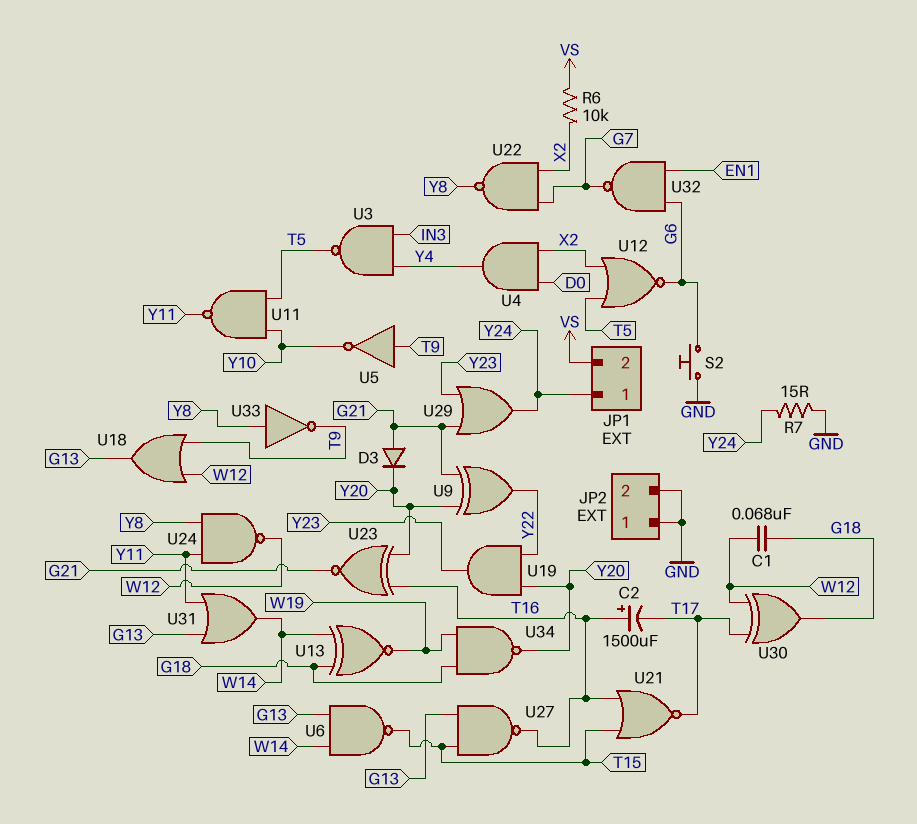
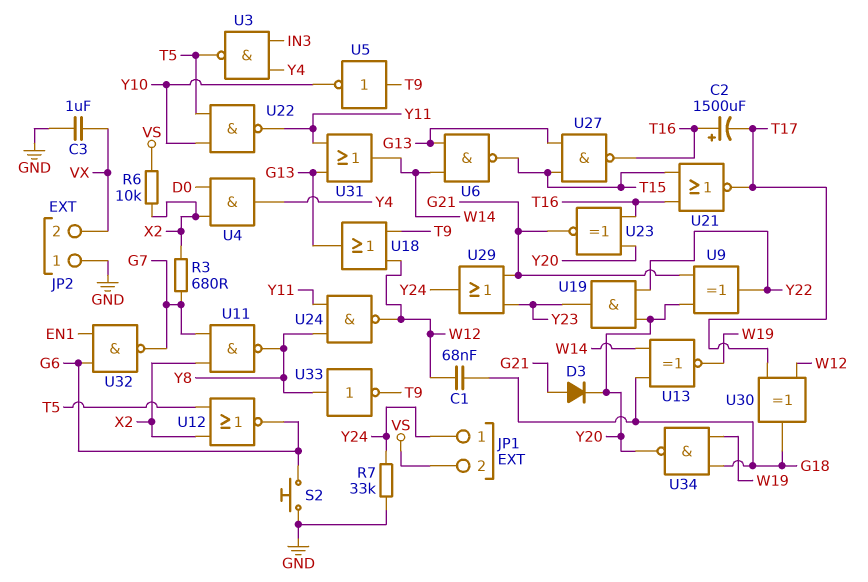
C3: none -> 1uF (GND, VX)
JP2 pin 2: GND -> VX
R3: none -> 680 (G7, X2)
R7: 15 (GND, Y24) -> 33k (GND, Y24)
U11: NAND (in T5, in Y10, out Y11) -> NAND (in G7, in X2, out Y8)
U22: NAND (in G7, in X2, out Y8) -> NAND (in T5, in Y10, out Y11)

